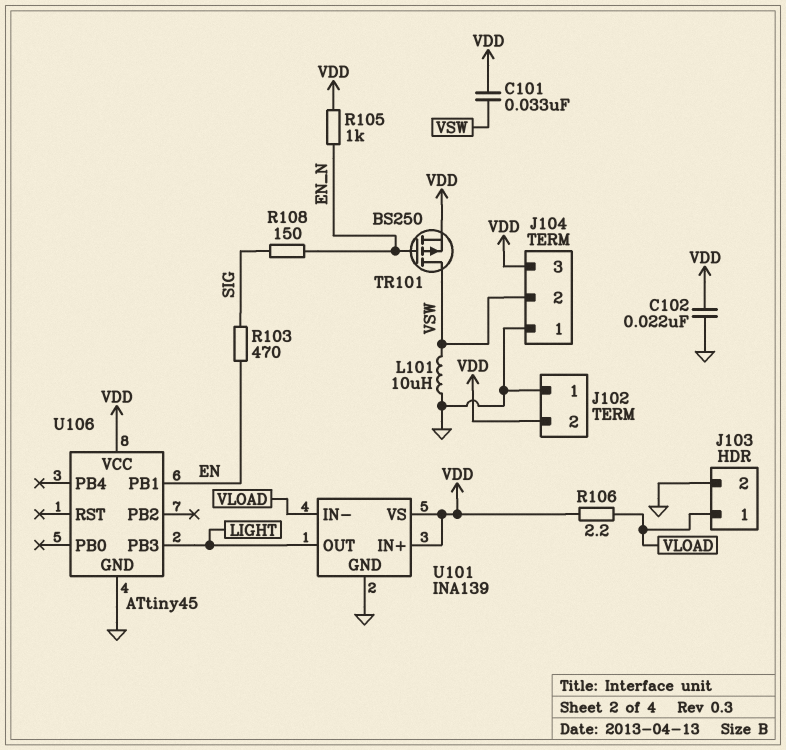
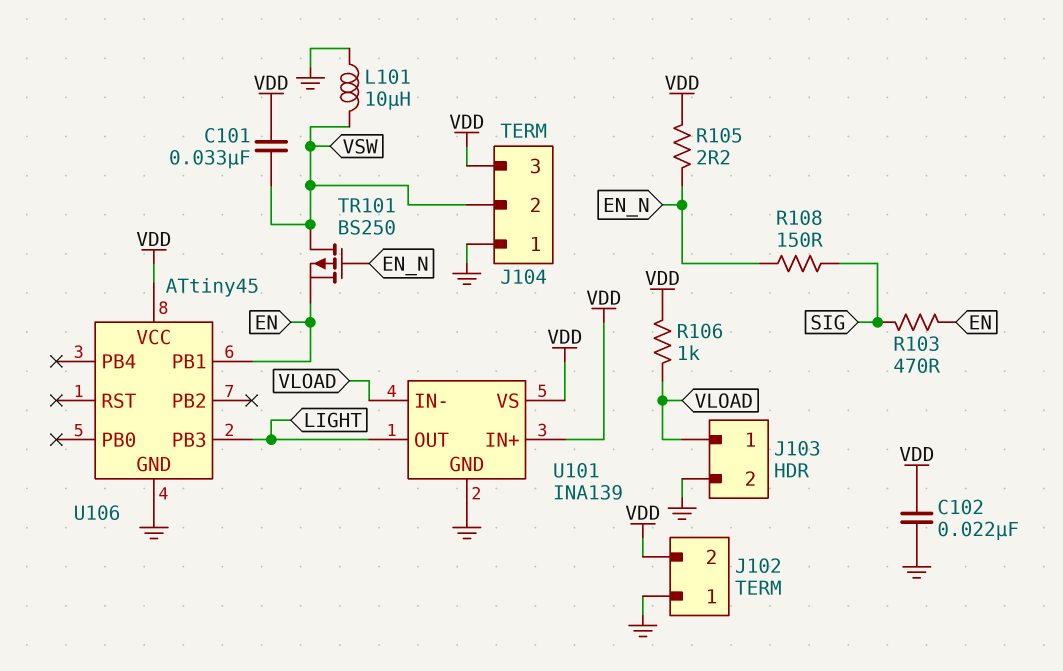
R105: 1k (EN_N, VDD) -> 2.2 (EN_N, VDD)
R106: 2.2 (VDD, VLOAD) -> 1k (VDD, VLOAD)
TR101: PMOS BS250 (G EN_N, D VSW, S VDD) -> PMOS BS250 (G EN_N, D VSW, S EN)

